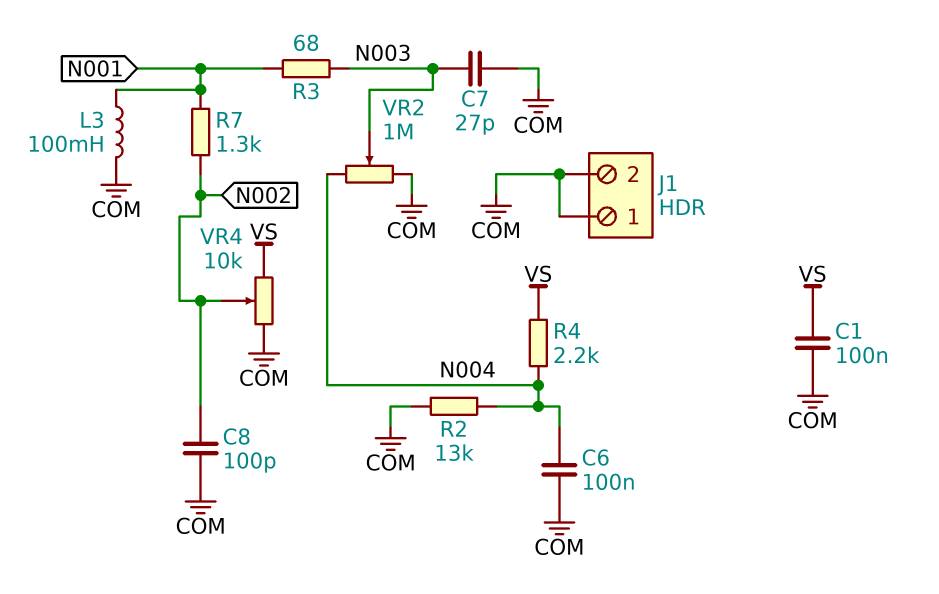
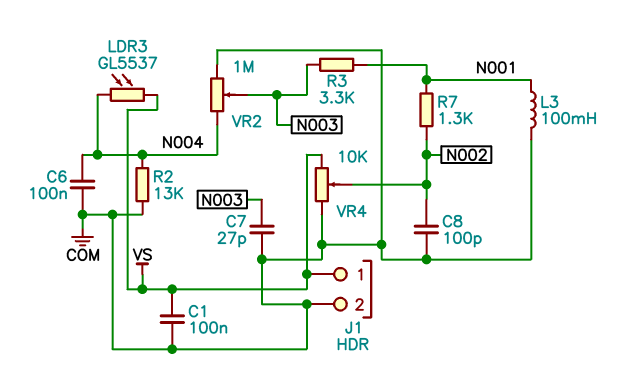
J1 pin 1: COM -> VS
LDR3: none -> GL5537 (N004, VS)
R3: 68 (N001, N003) -> 3.3k (N001, N003)
R4: 2.2k (N004, VS) -> none

